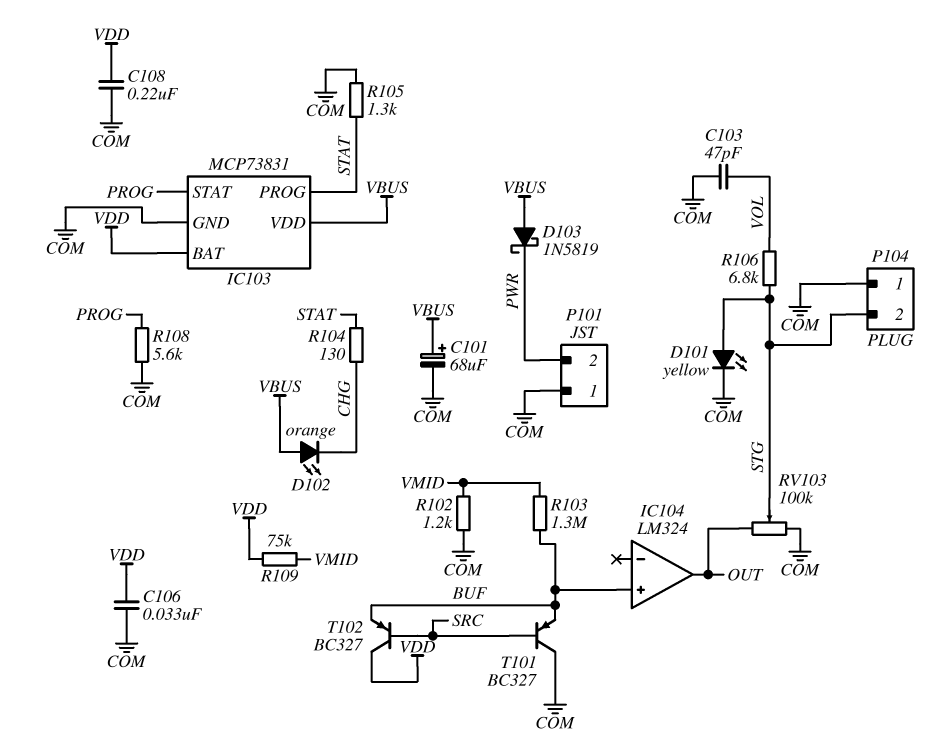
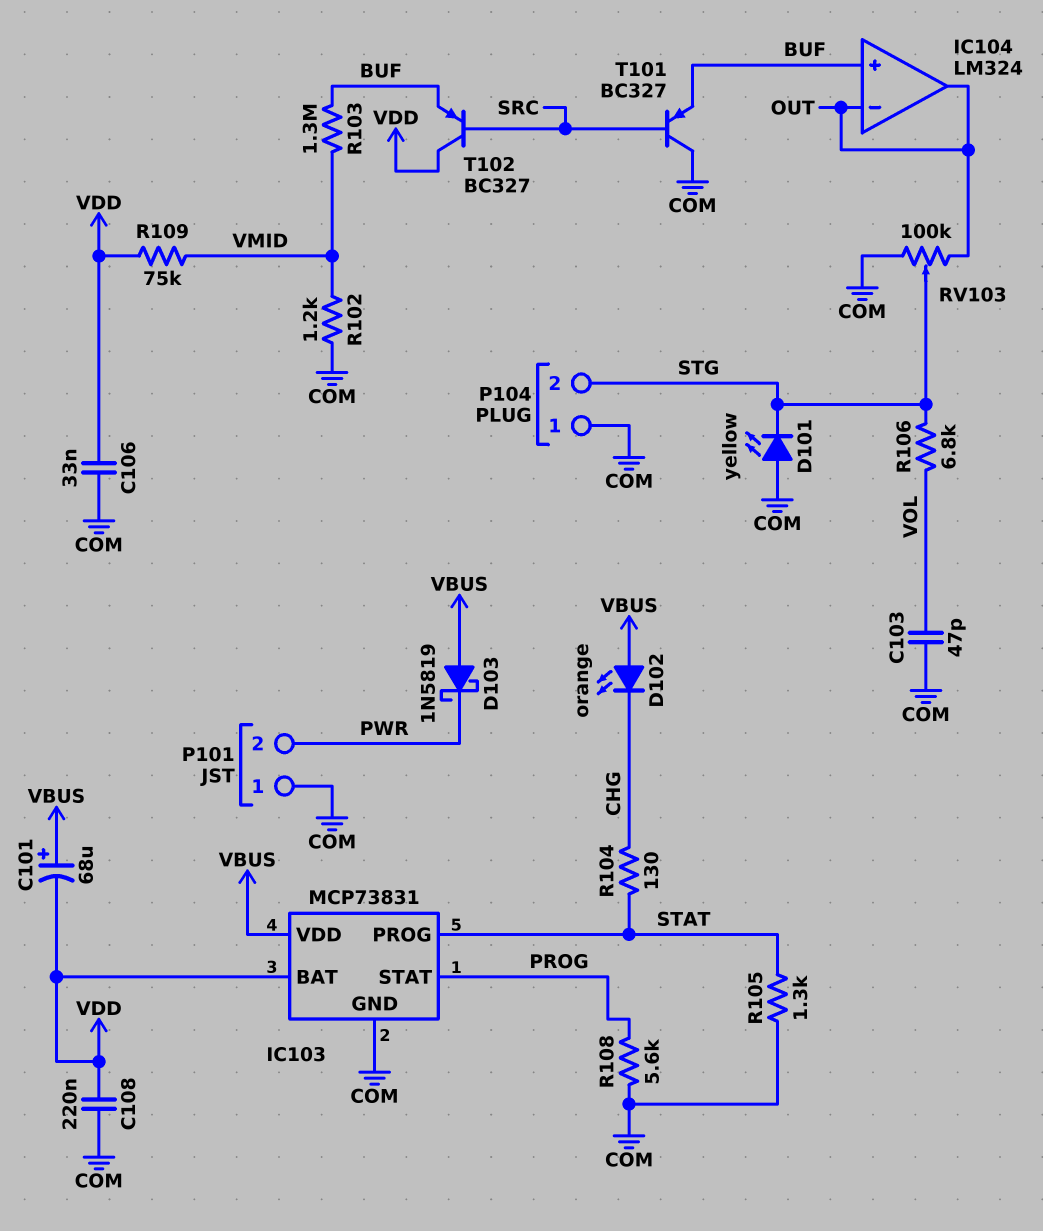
C101: 68uF (plus VBUS, minus COM) -> 68uF (plus VBUS, minus VDD)
D101: LED yellow (A STG, K COM) -> LED yellow (A COM, K STG)
IC104 pin in-: none -> OUT

